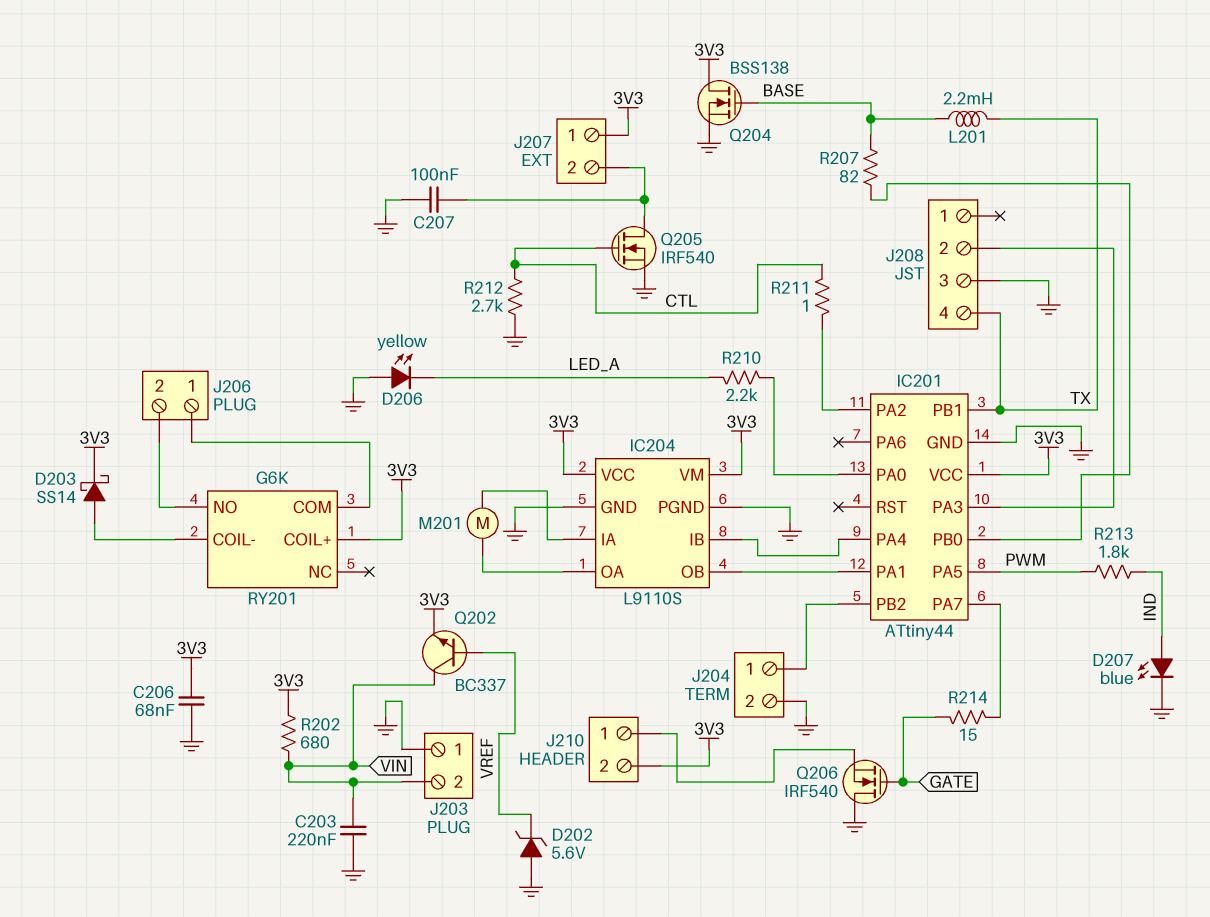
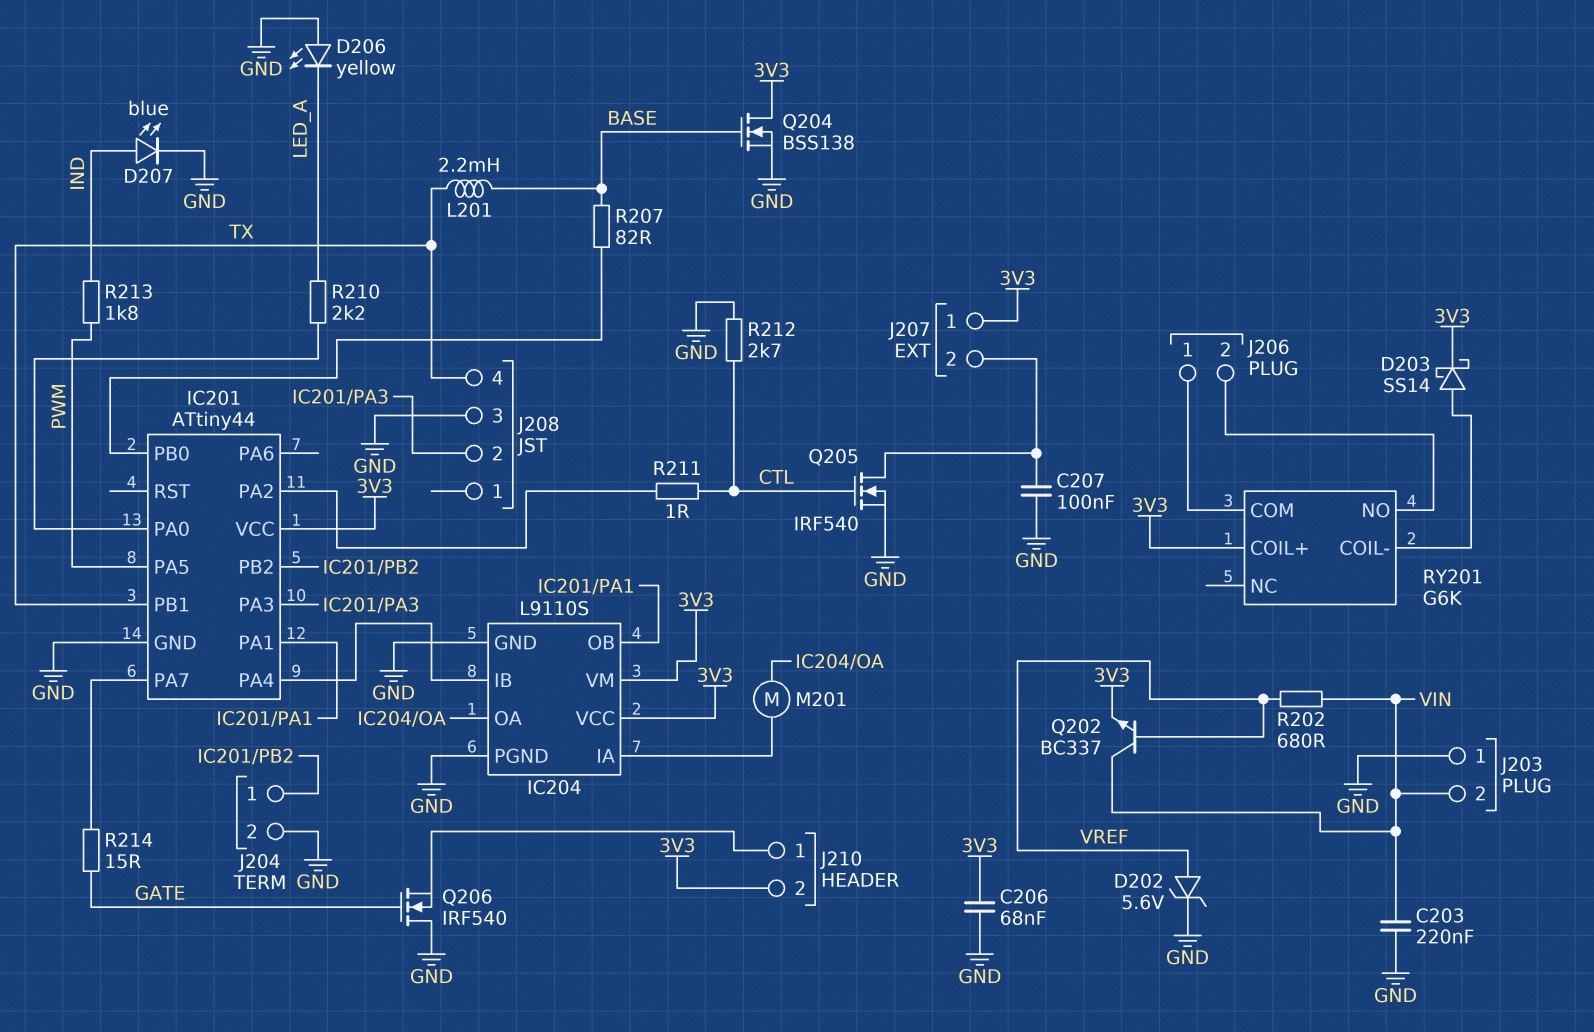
D202: zener 5.6V (A GND, K VREF) -> zener 5.6V (A VREF, K GND)
R202: 680 (3V3, VIN) -> 680 (VIN, VREF)

